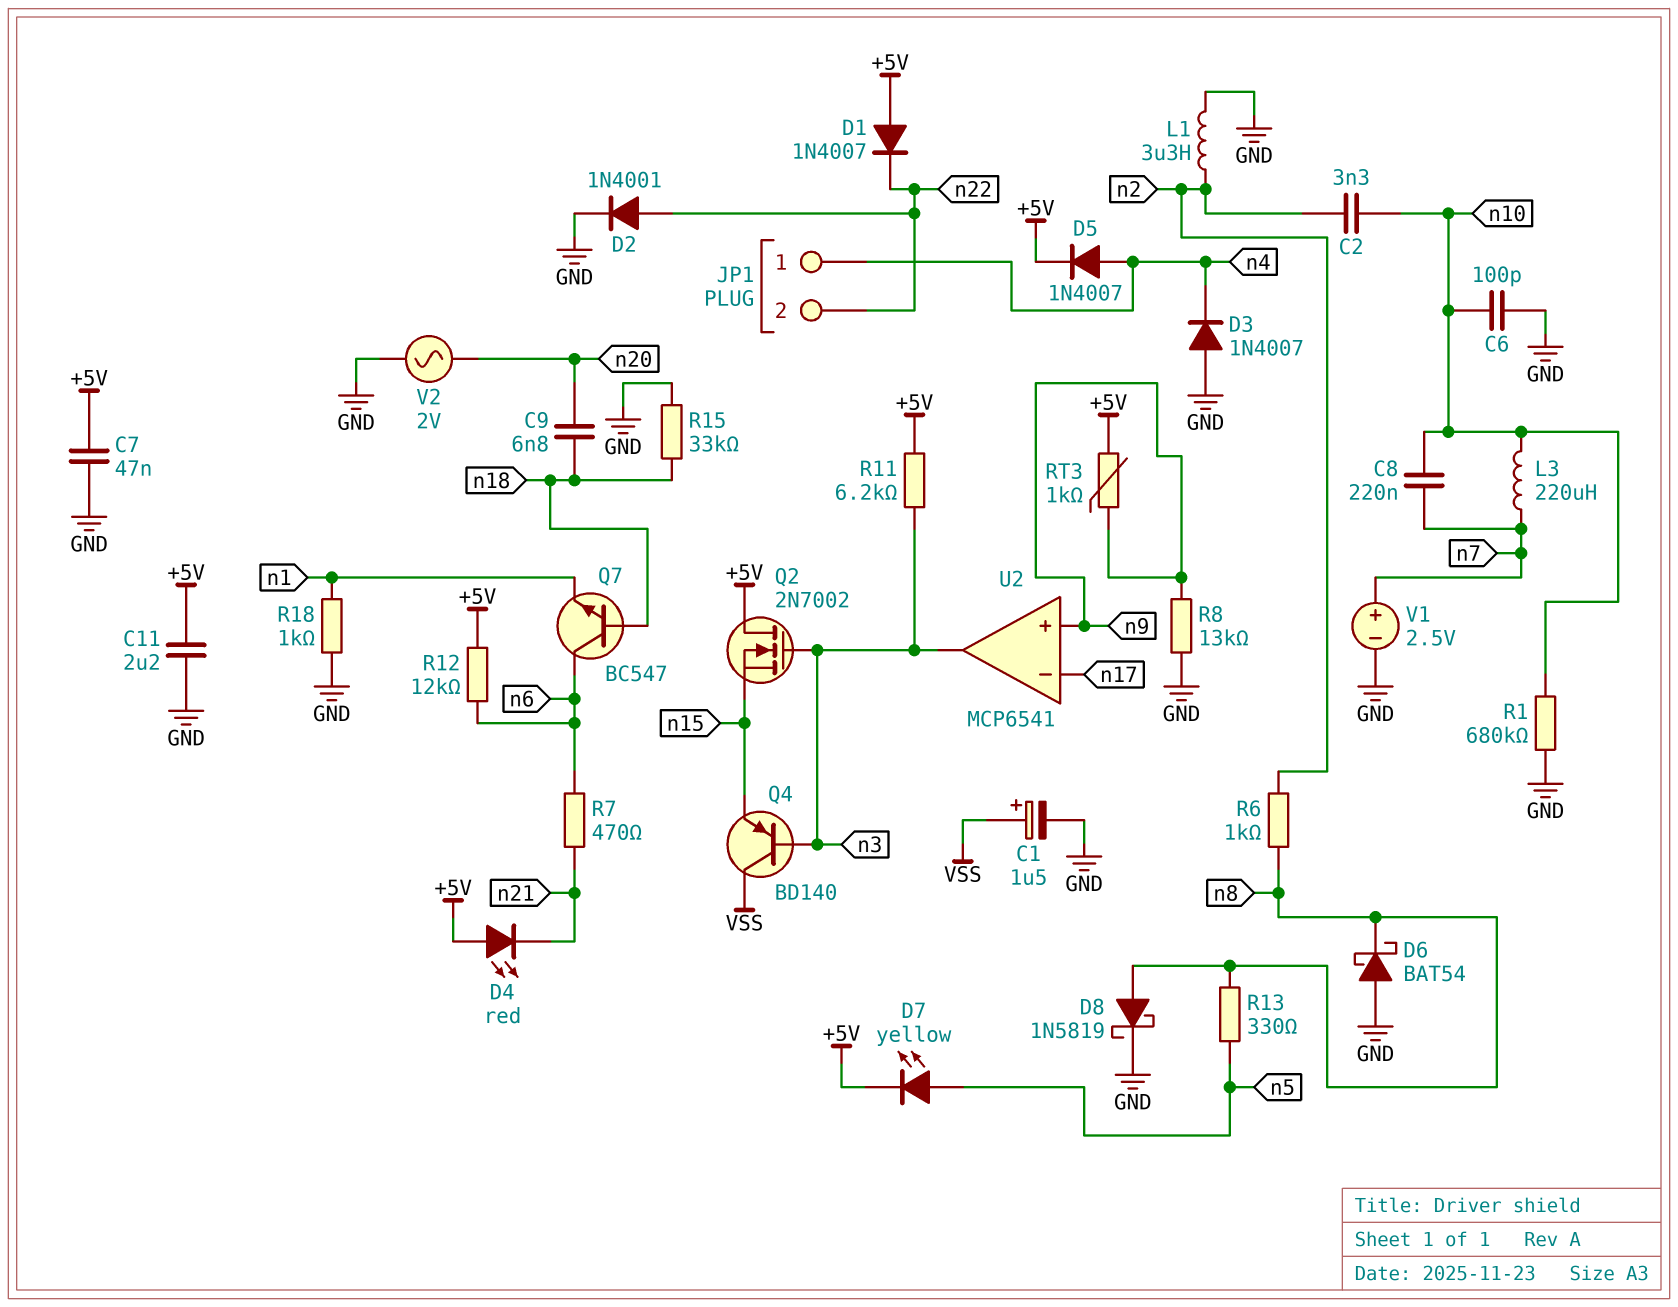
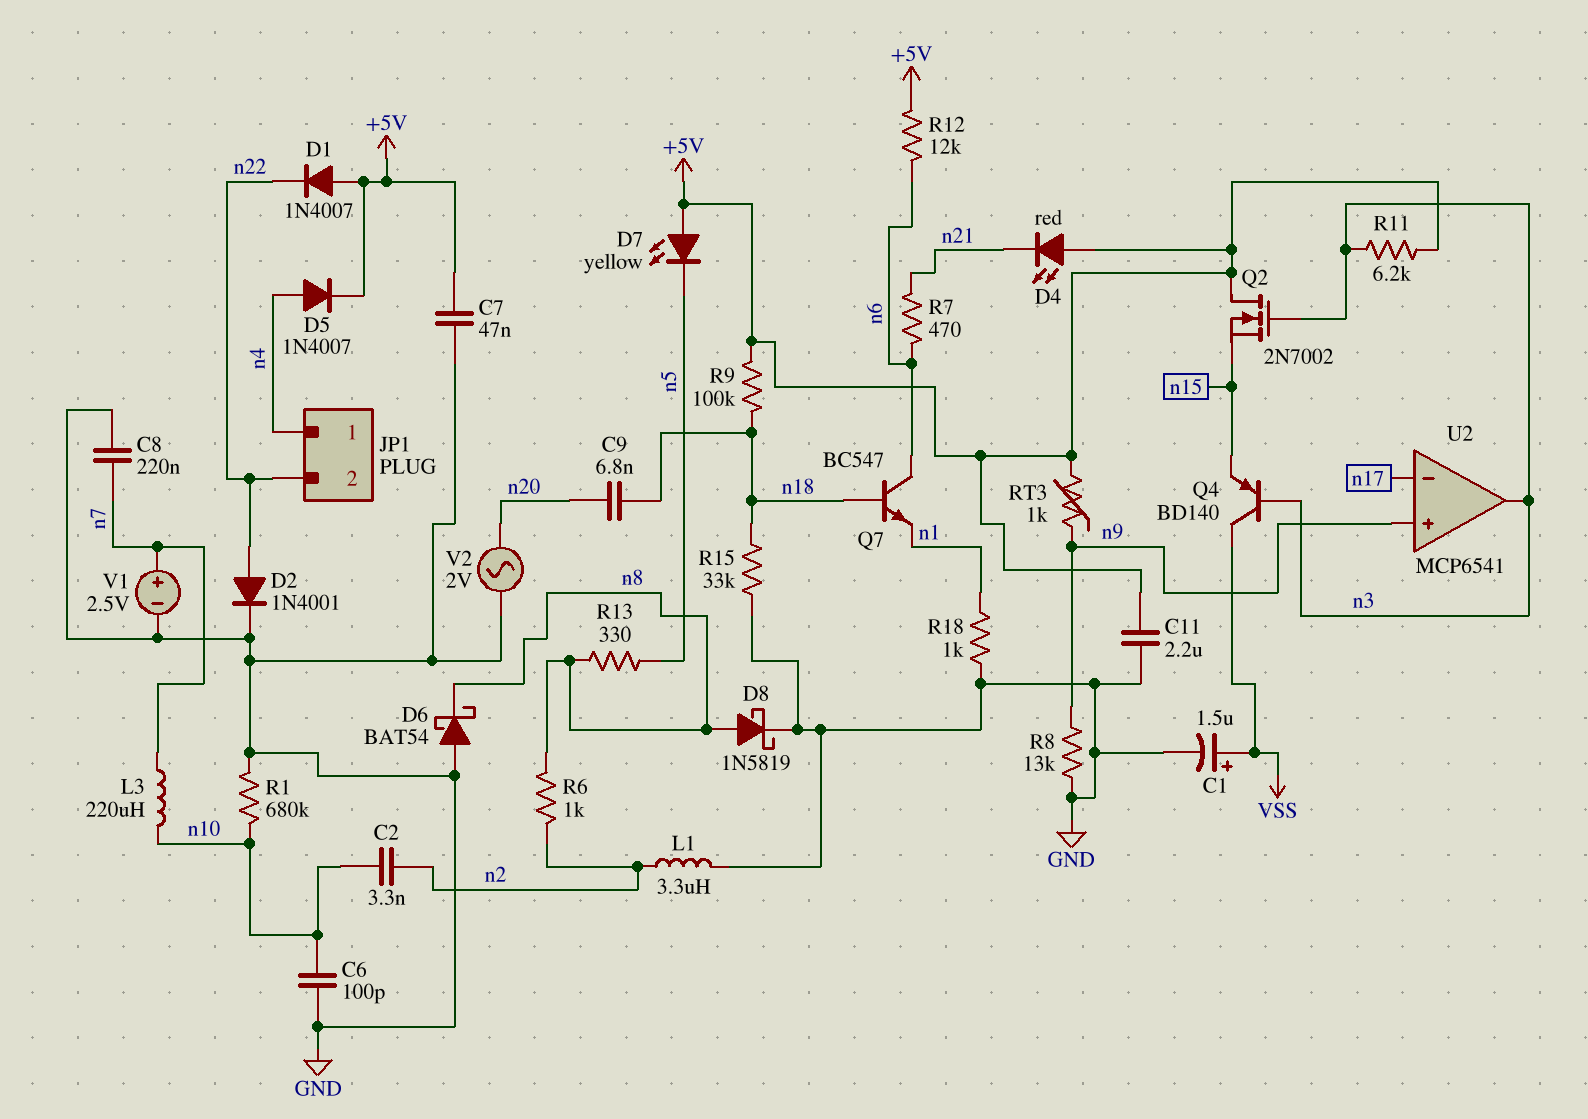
C8: 220nF (n7, n10) -> 220nF (GND, n7)
D3: diode 1N4007 (A GND, K n4) -> none
D7: LED yellow (A n5, K +5V) -> LED yellow (A +5V, K n5)
R9: none -> 100k (+5V, n18)

